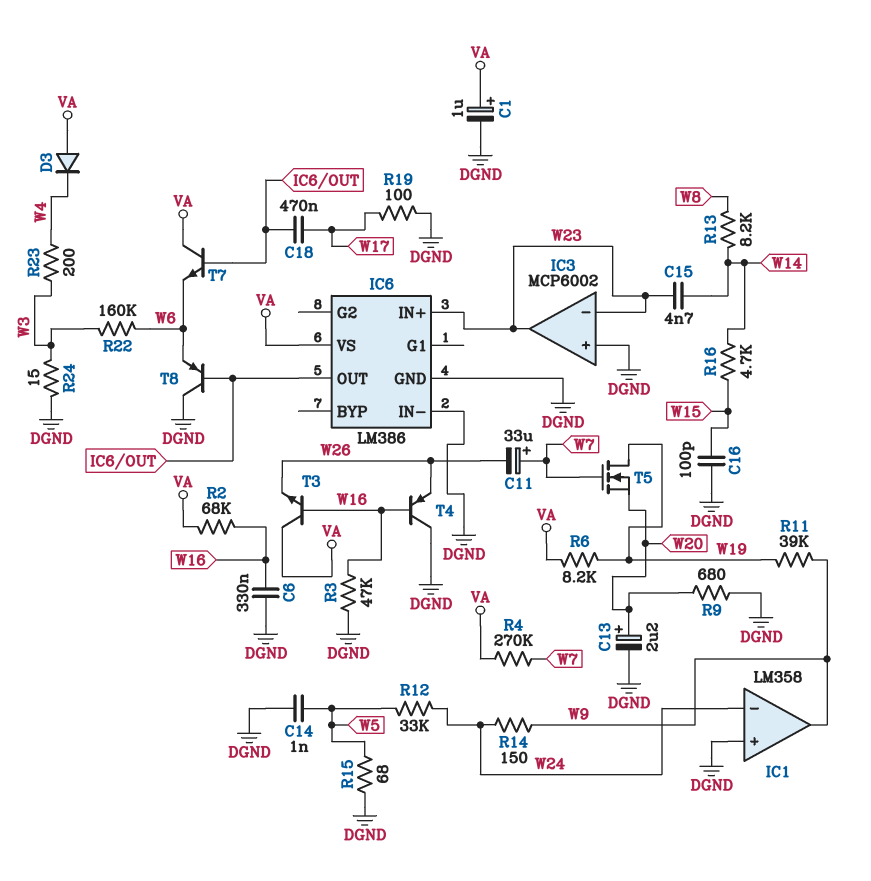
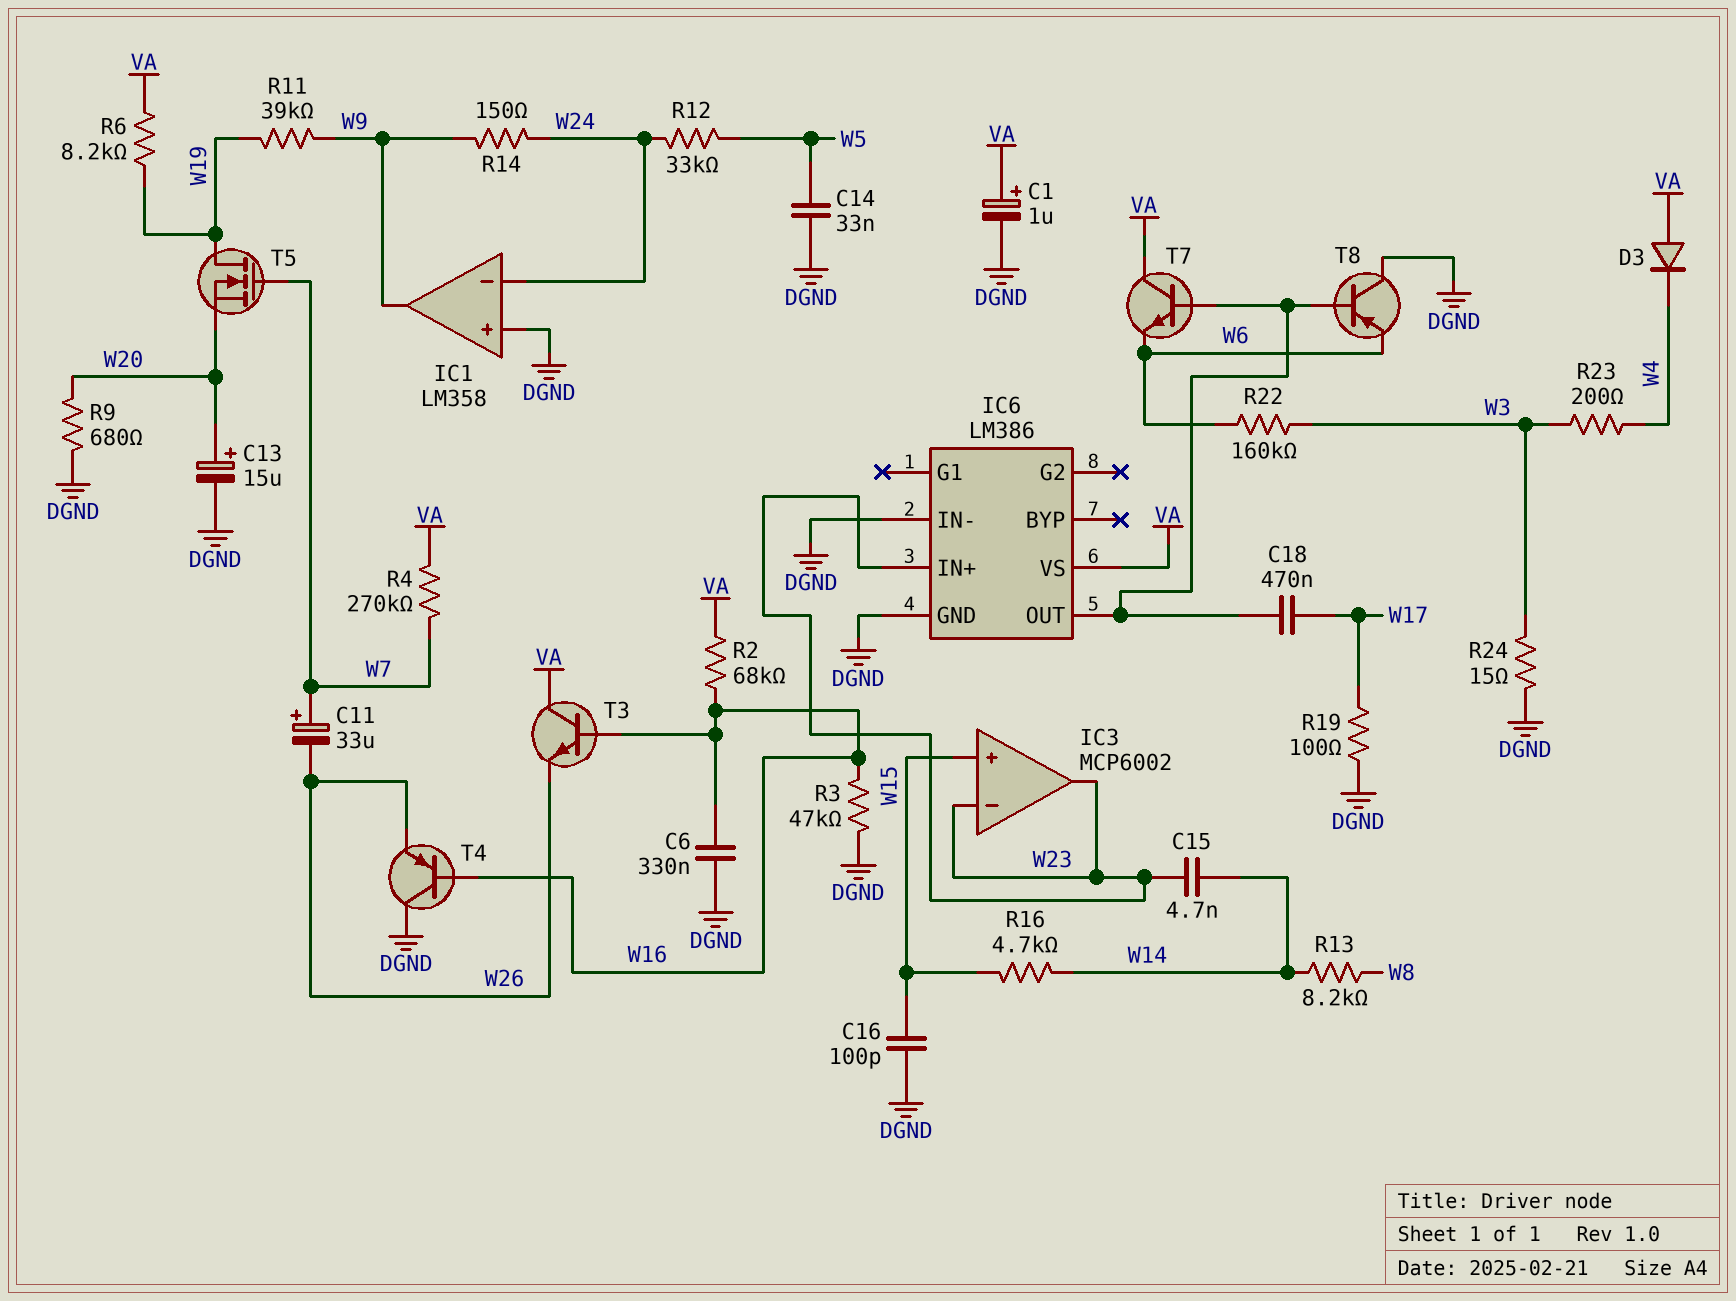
C13: 2.2uF (plus W20, minus DGND) -> 15uF (plus W20, minus DGND)
C14: 1nF (DGND, W5) -> 33nF (DGND, W5)
IC3 pin in+: DGND -> W15
R15: 68 (DGND, W5) -> none

